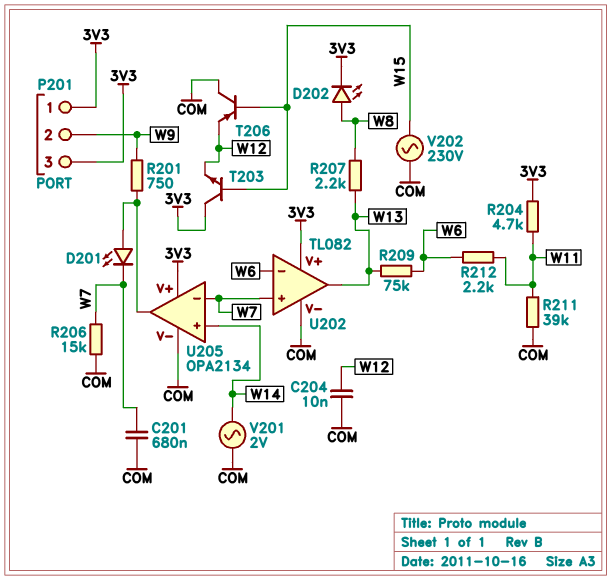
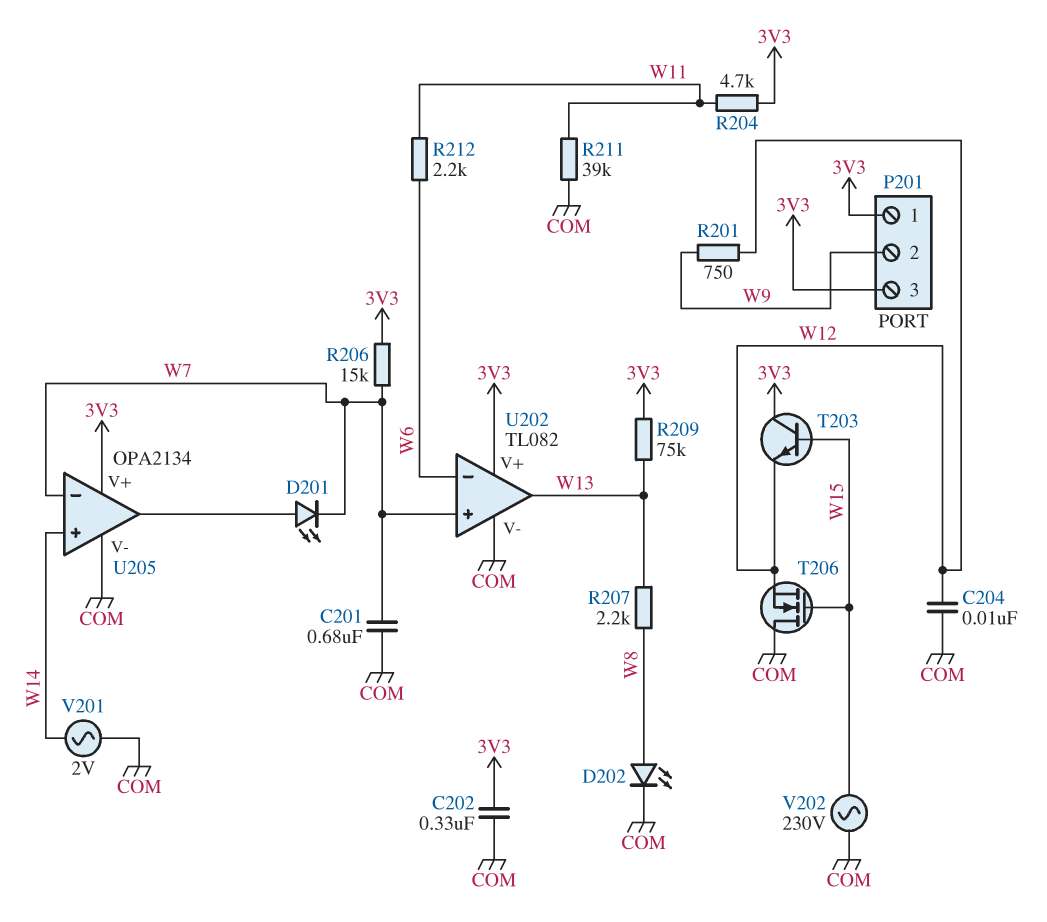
C202: none -> 330nF (3V3, COM)
D202: LED (A W8, K 3V3) -> LED (A W8, K COM)
R201: 750 (U205/out, W9) -> 750 (W9, W12)
R206: 15k (COM, W7) -> 15k (3V3, W7)
R209: 75k (W6, W13) -> 75k (3V3, W13)
T206: PNP (B W15, C COM, E W12) -> NMOS (G W15, D COM, S W12)

